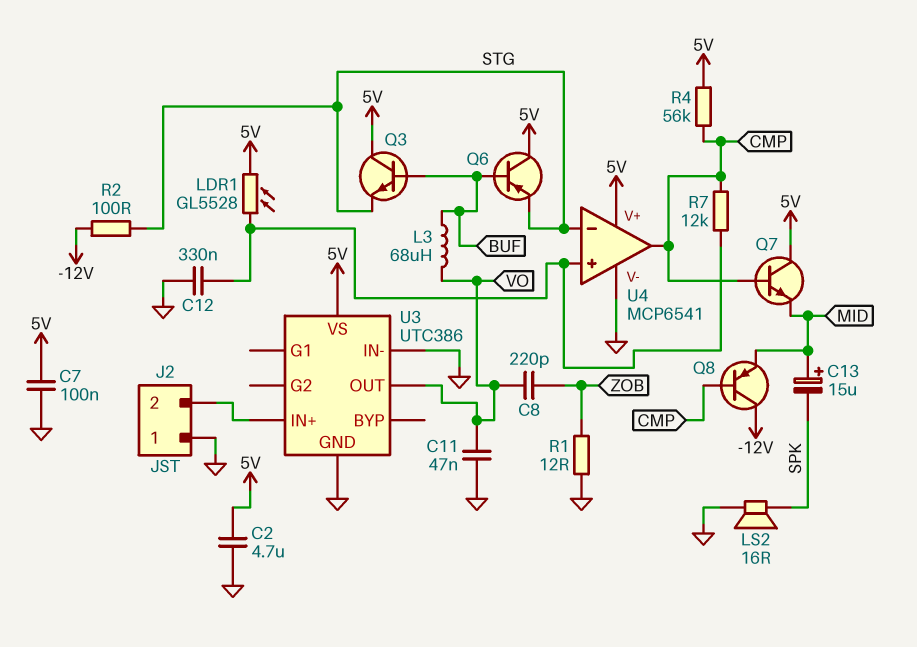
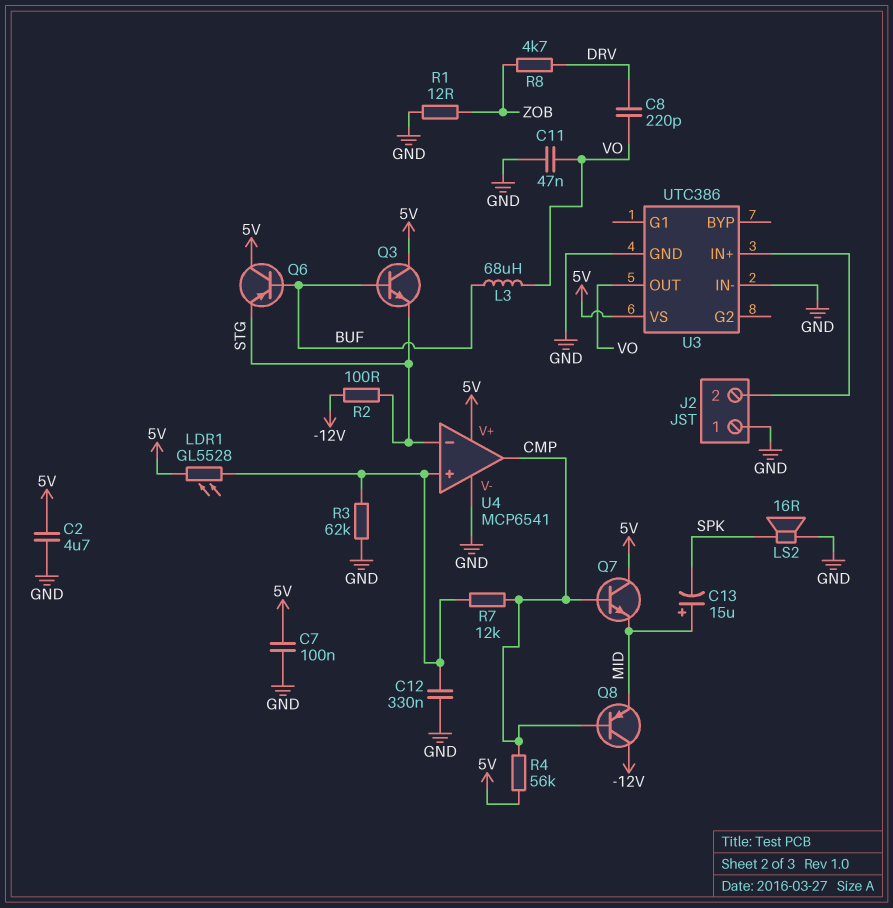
C8: 220pF (VO, ZOB) -> 220pF (DRV, VO)
R3: none -> 62k (GND, U4/in+)
R8: none -> 4.7k (DRV, ZOB)

